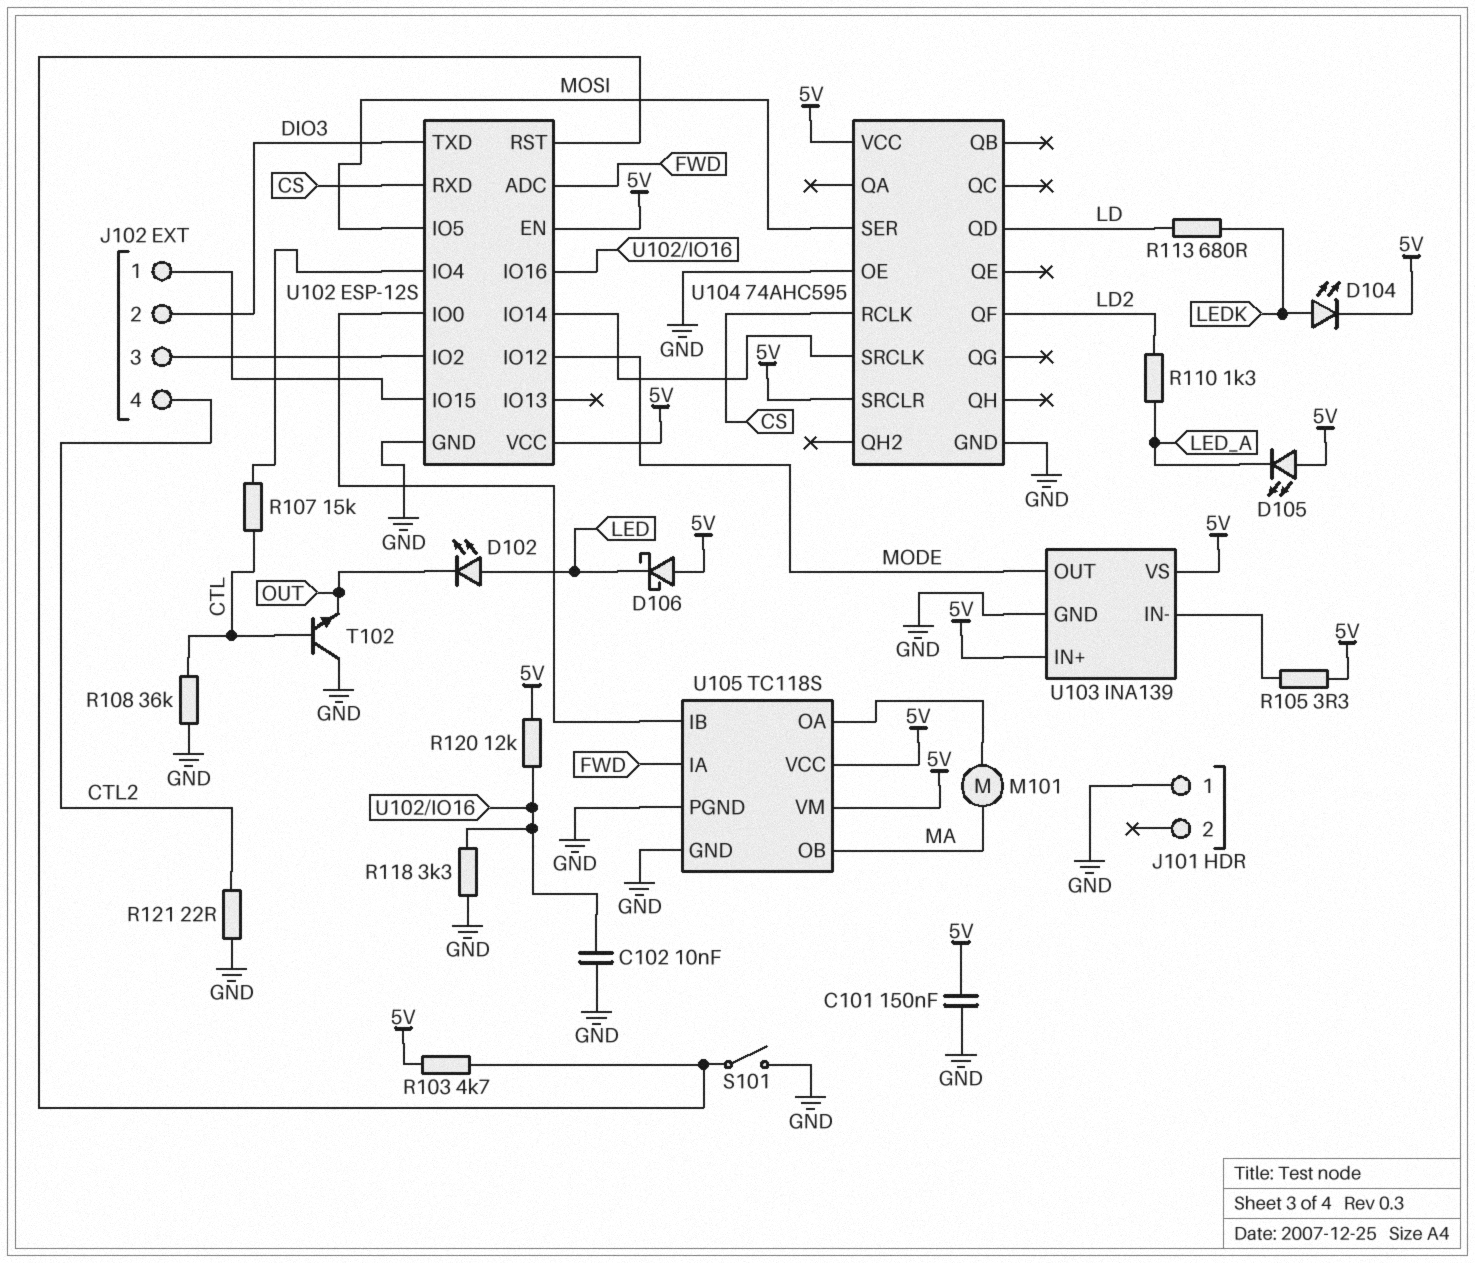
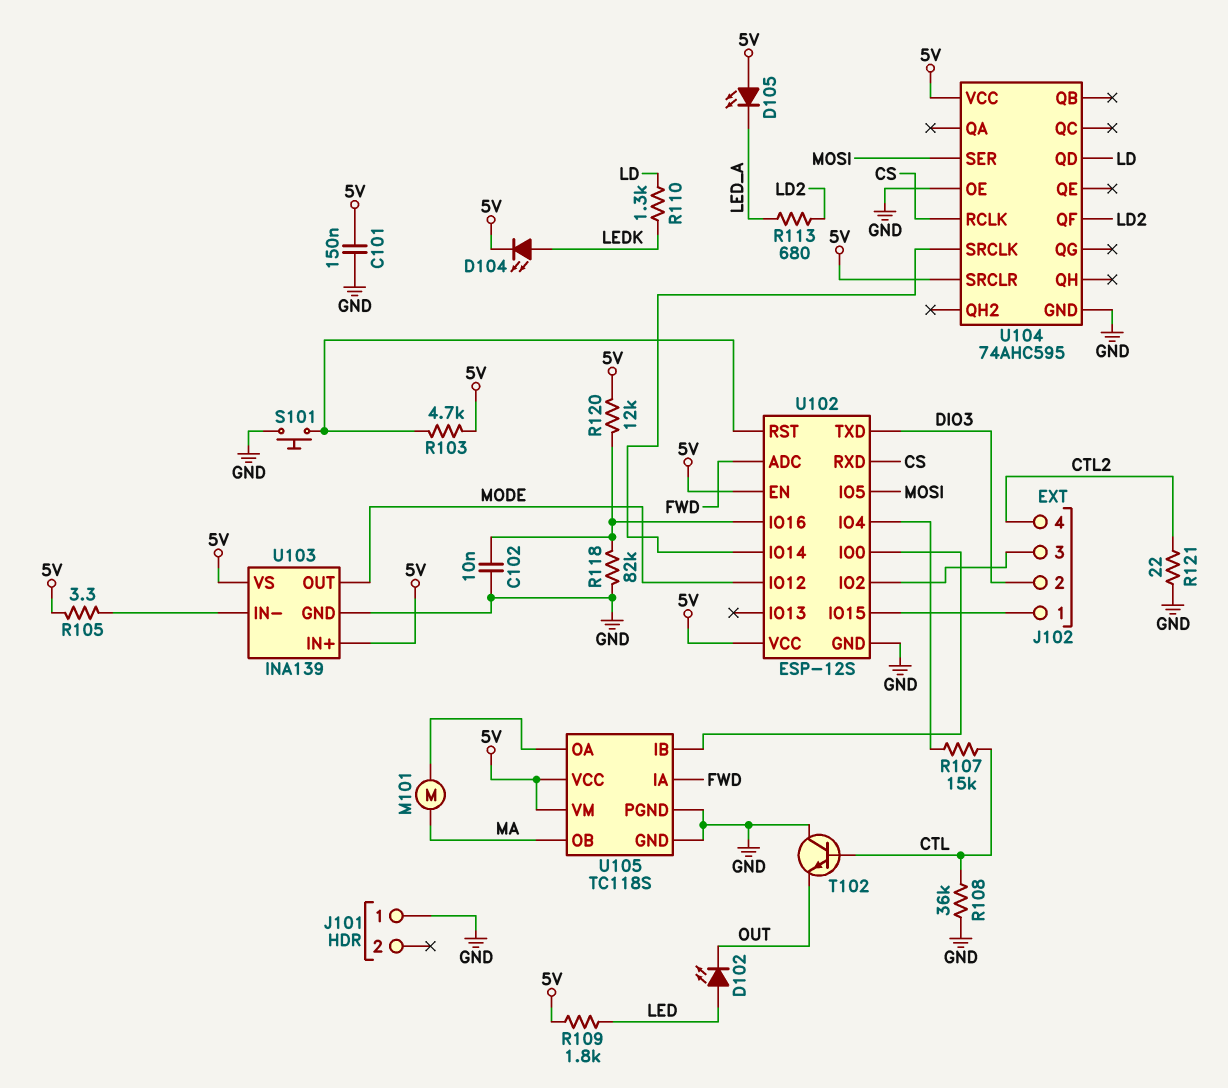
D106: schottky (A 5V, K LED) -> none
R109: none -> 1.8k (5V, LED)
R110: 1.3k (LD2, LED_A) -> 1.3k (LD, LEDK)
R113: 680 (LD, LEDK) -> 680 (LD2, LED_A)
R118: 3.3k (GND, U102/IO16) -> 82k (GND, U102/IO16)
S101: switch (GND, U102/RST) -> button (GND, U102/RST)

